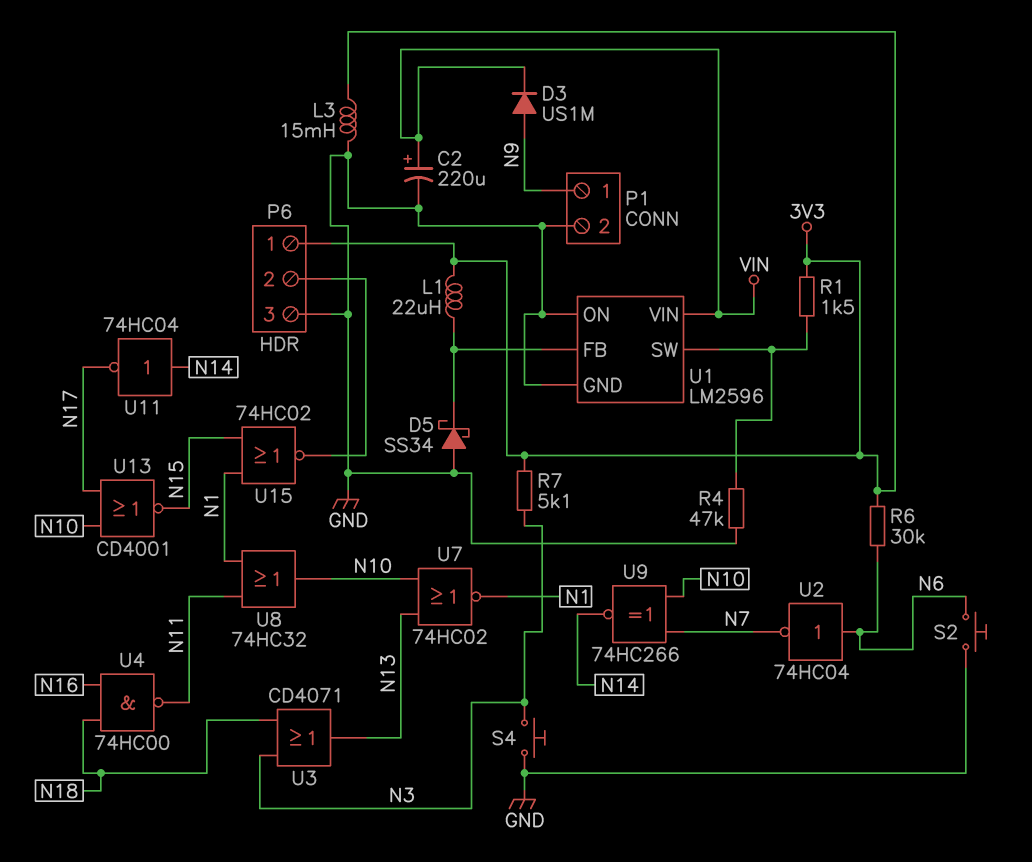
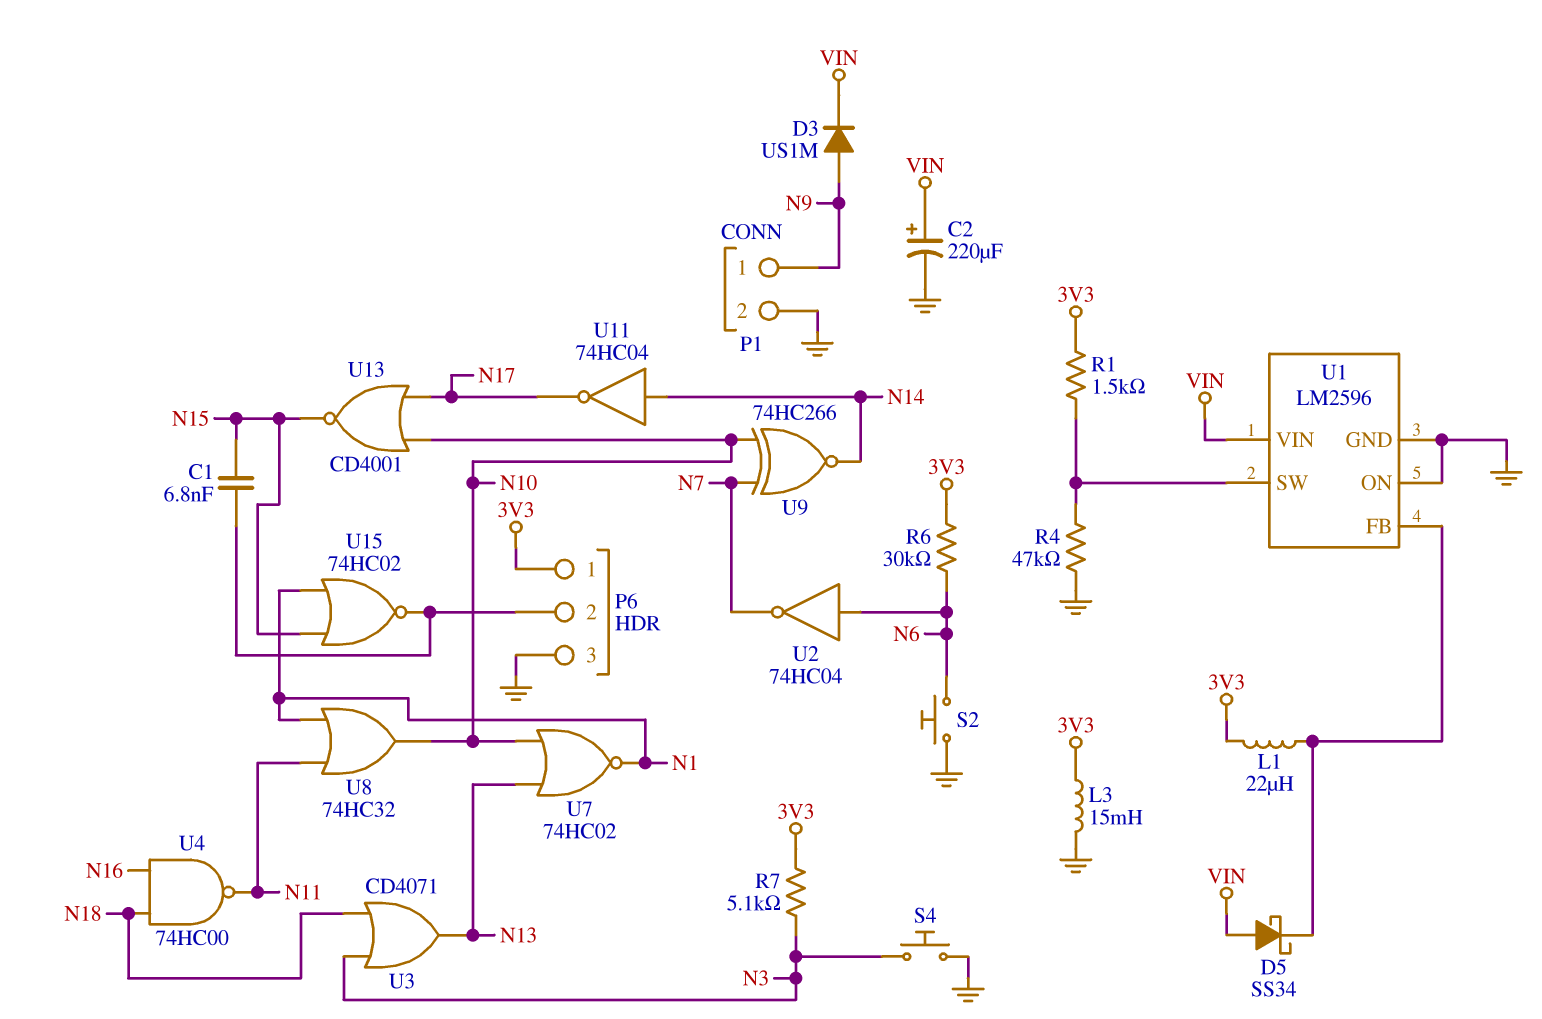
C1: none -> 6.8nF (N15, P6/2)
D5: schottky SS34 (A GND, K U1/FB) -> schottky SS34 (A VIN, K U1/FB)

